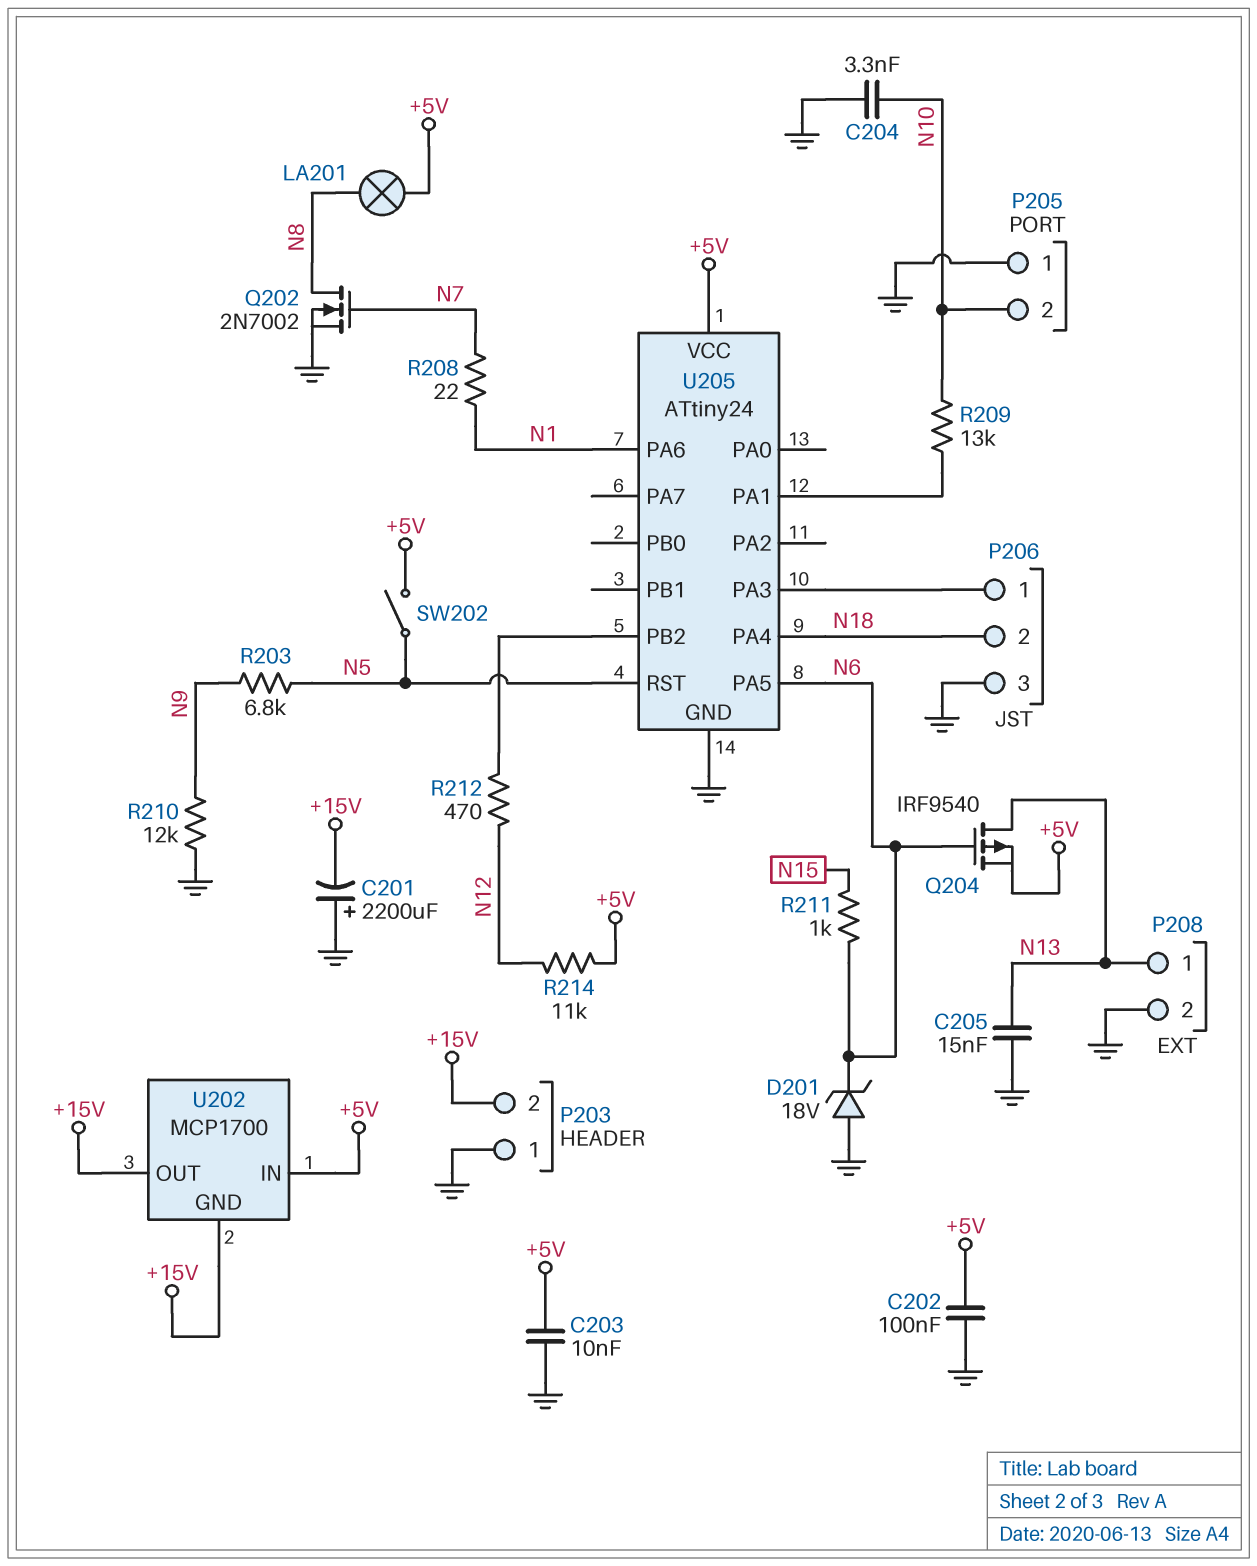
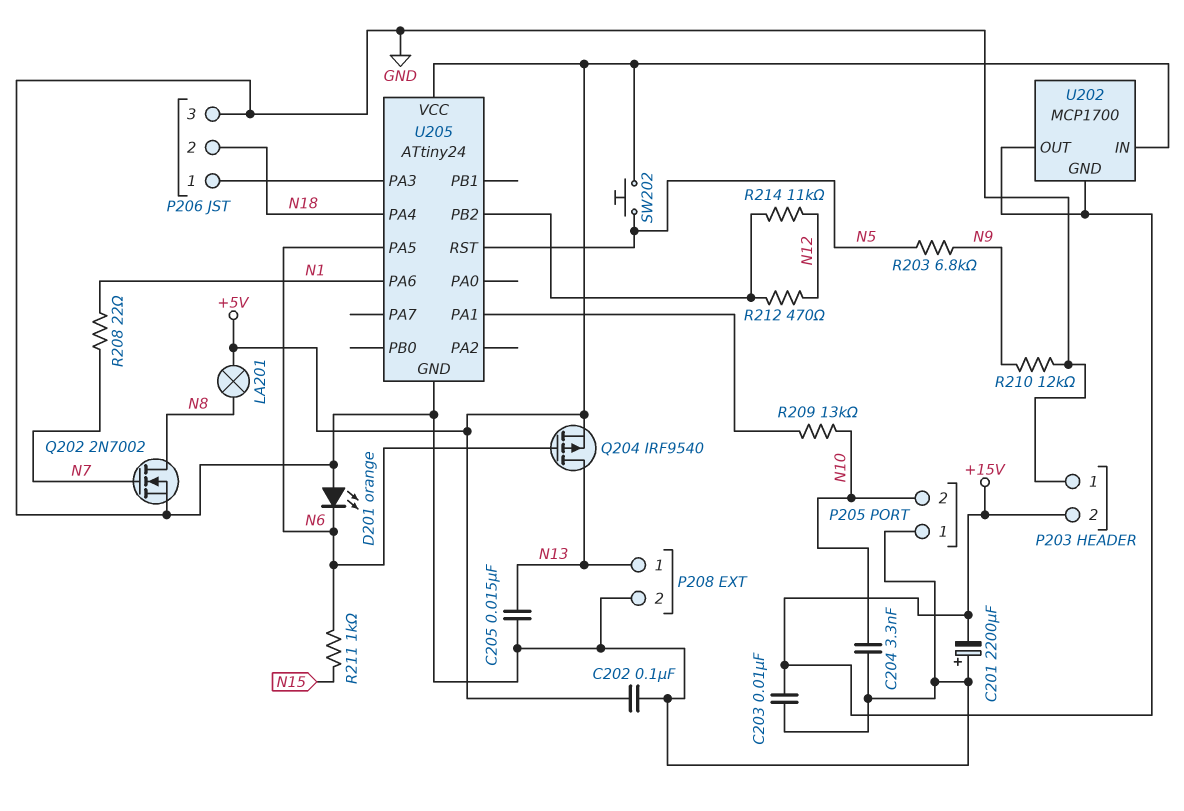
C203: 10nF (+5V, GND) -> 10nF (+15V, GND)
D201: zener 18V (A GND, K N6) -> LED orange (A GND, K N6)
R214: 11k (+5V, N12) -> 11k (N12, U205/PB2)
SW202: switch (+5V, N5) -> button (+5V, N5)

